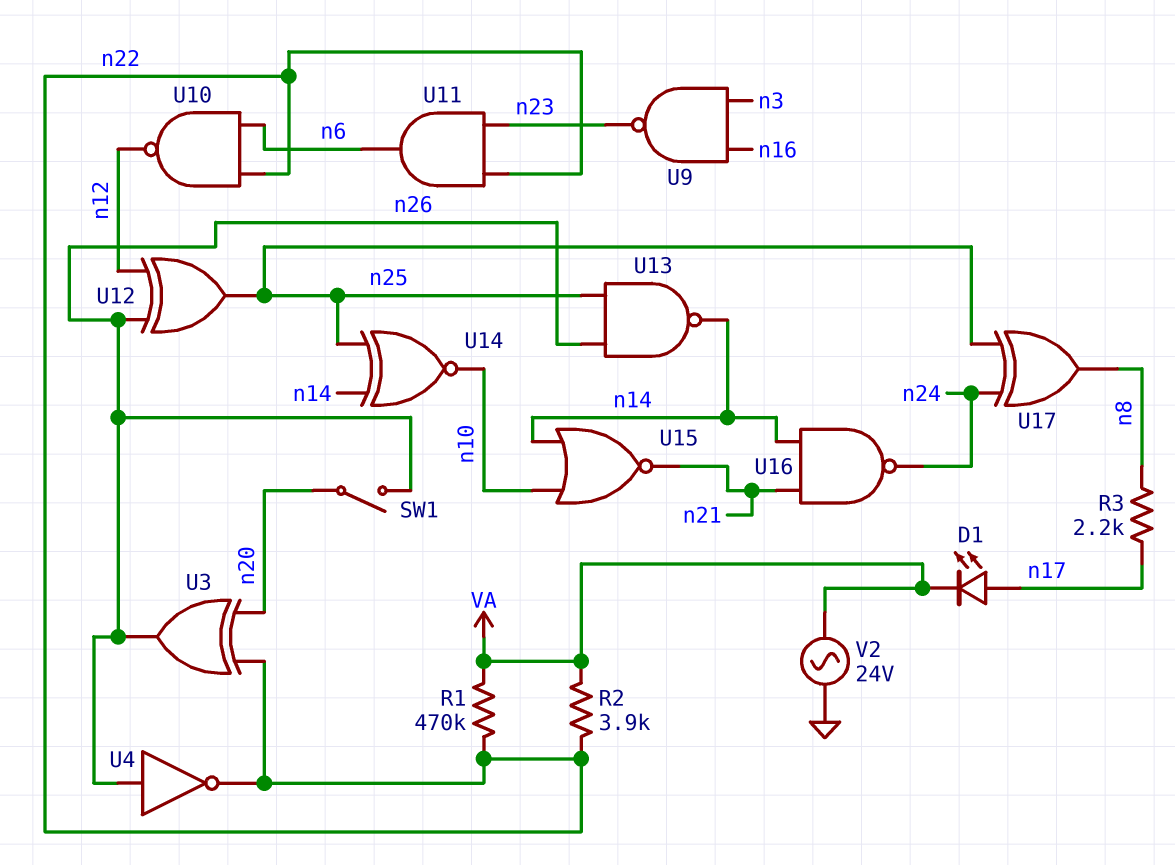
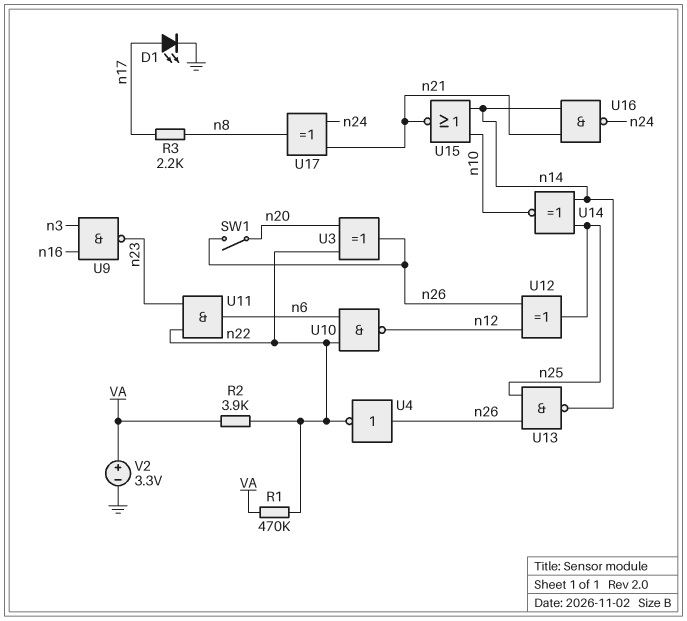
D1: LED (A n17, K VA) -> LED (A n17, K GND)
U17: XOR (in n24, in n25, out n8) -> XOR (in n21, in n24, out n8)
V2: AC 24V (GND, VA) -> 3.3V (plus VA, minus GND)

